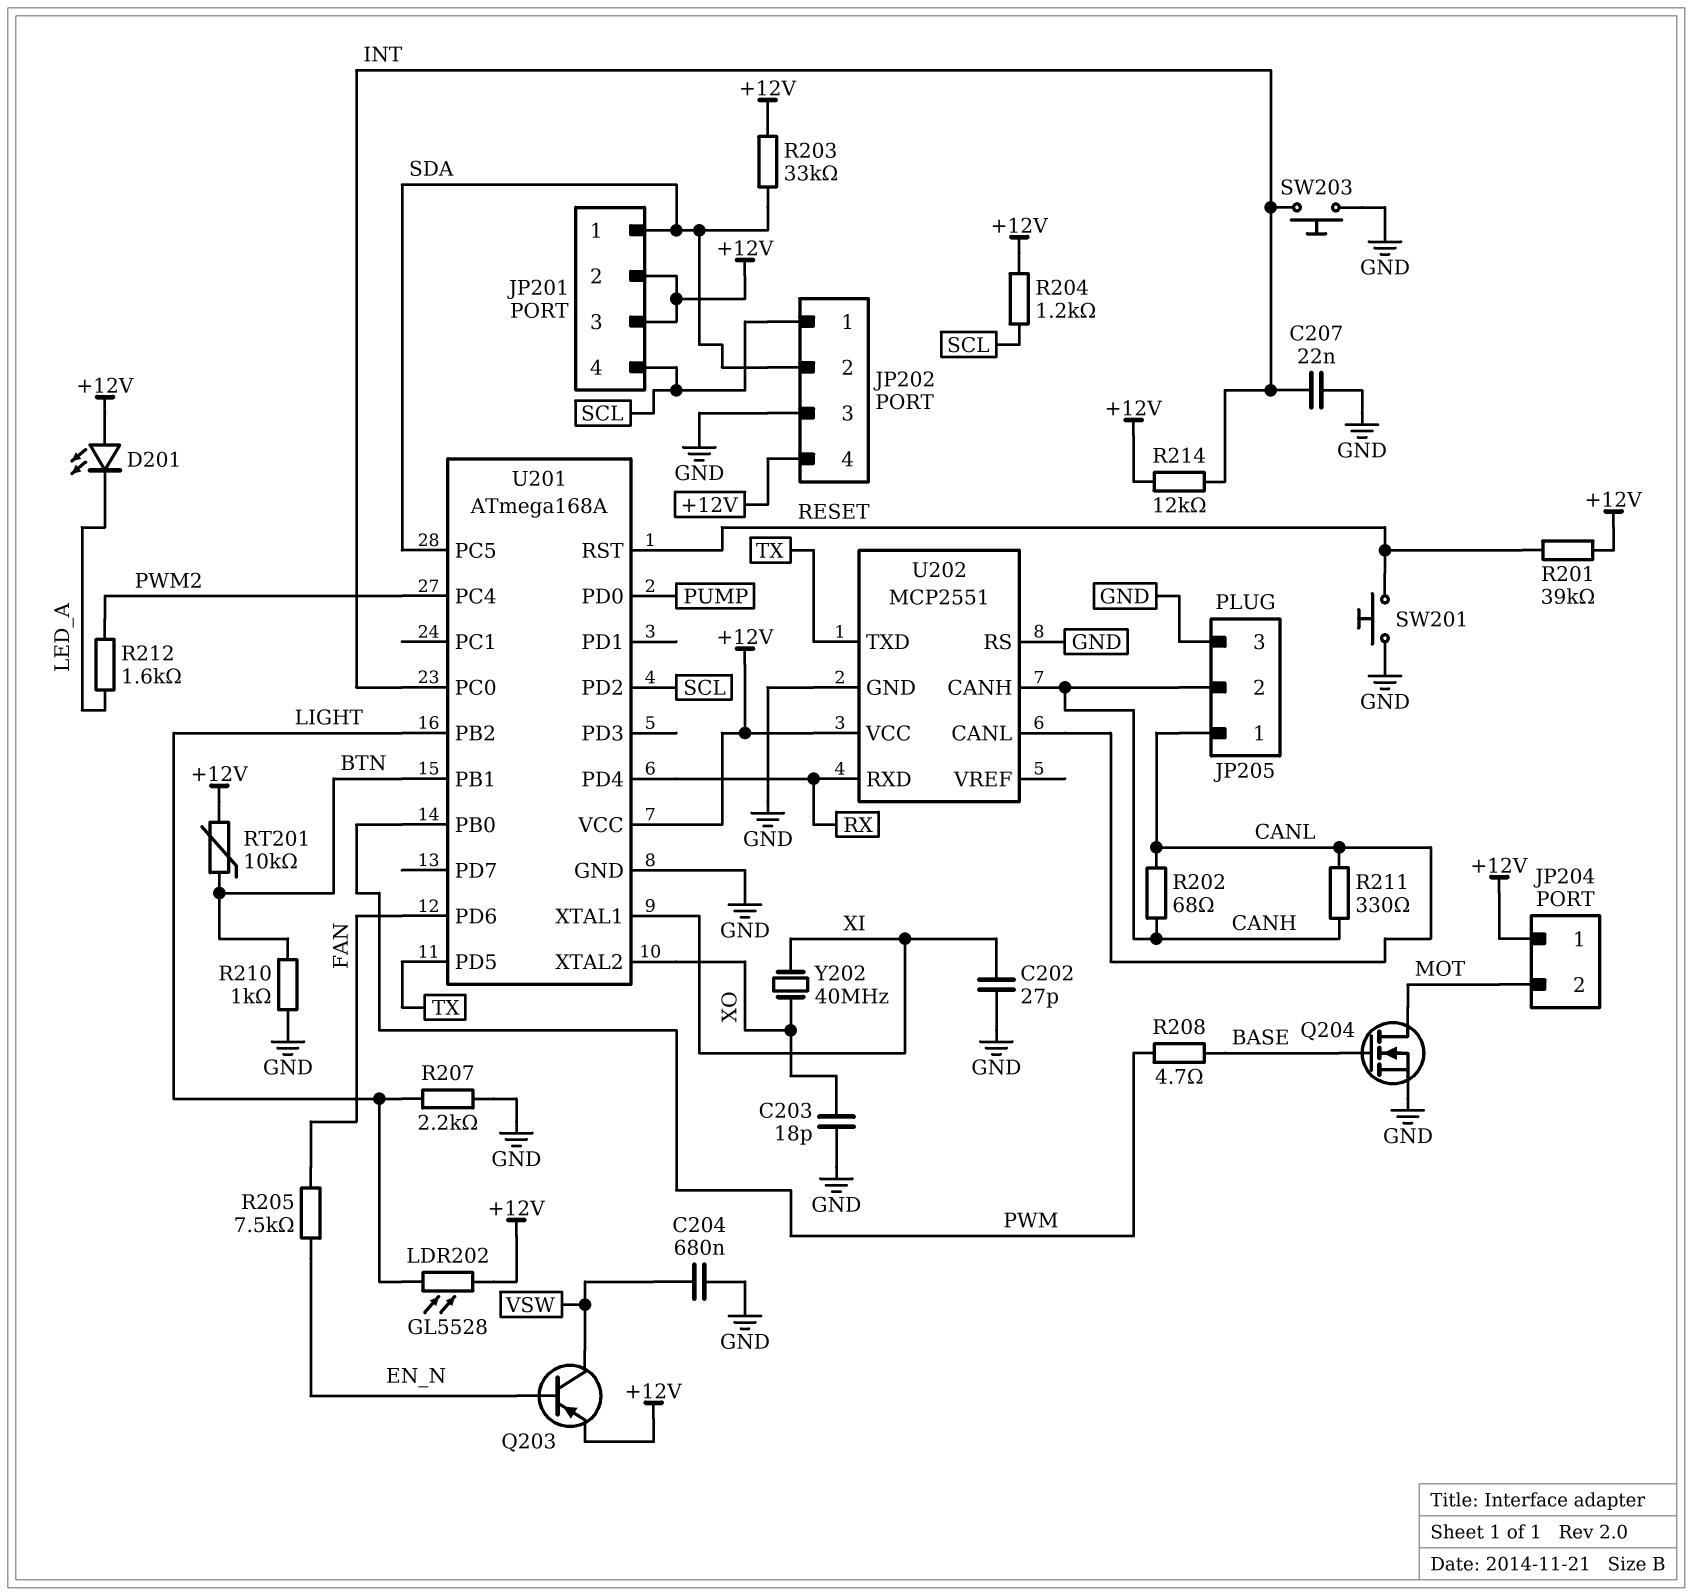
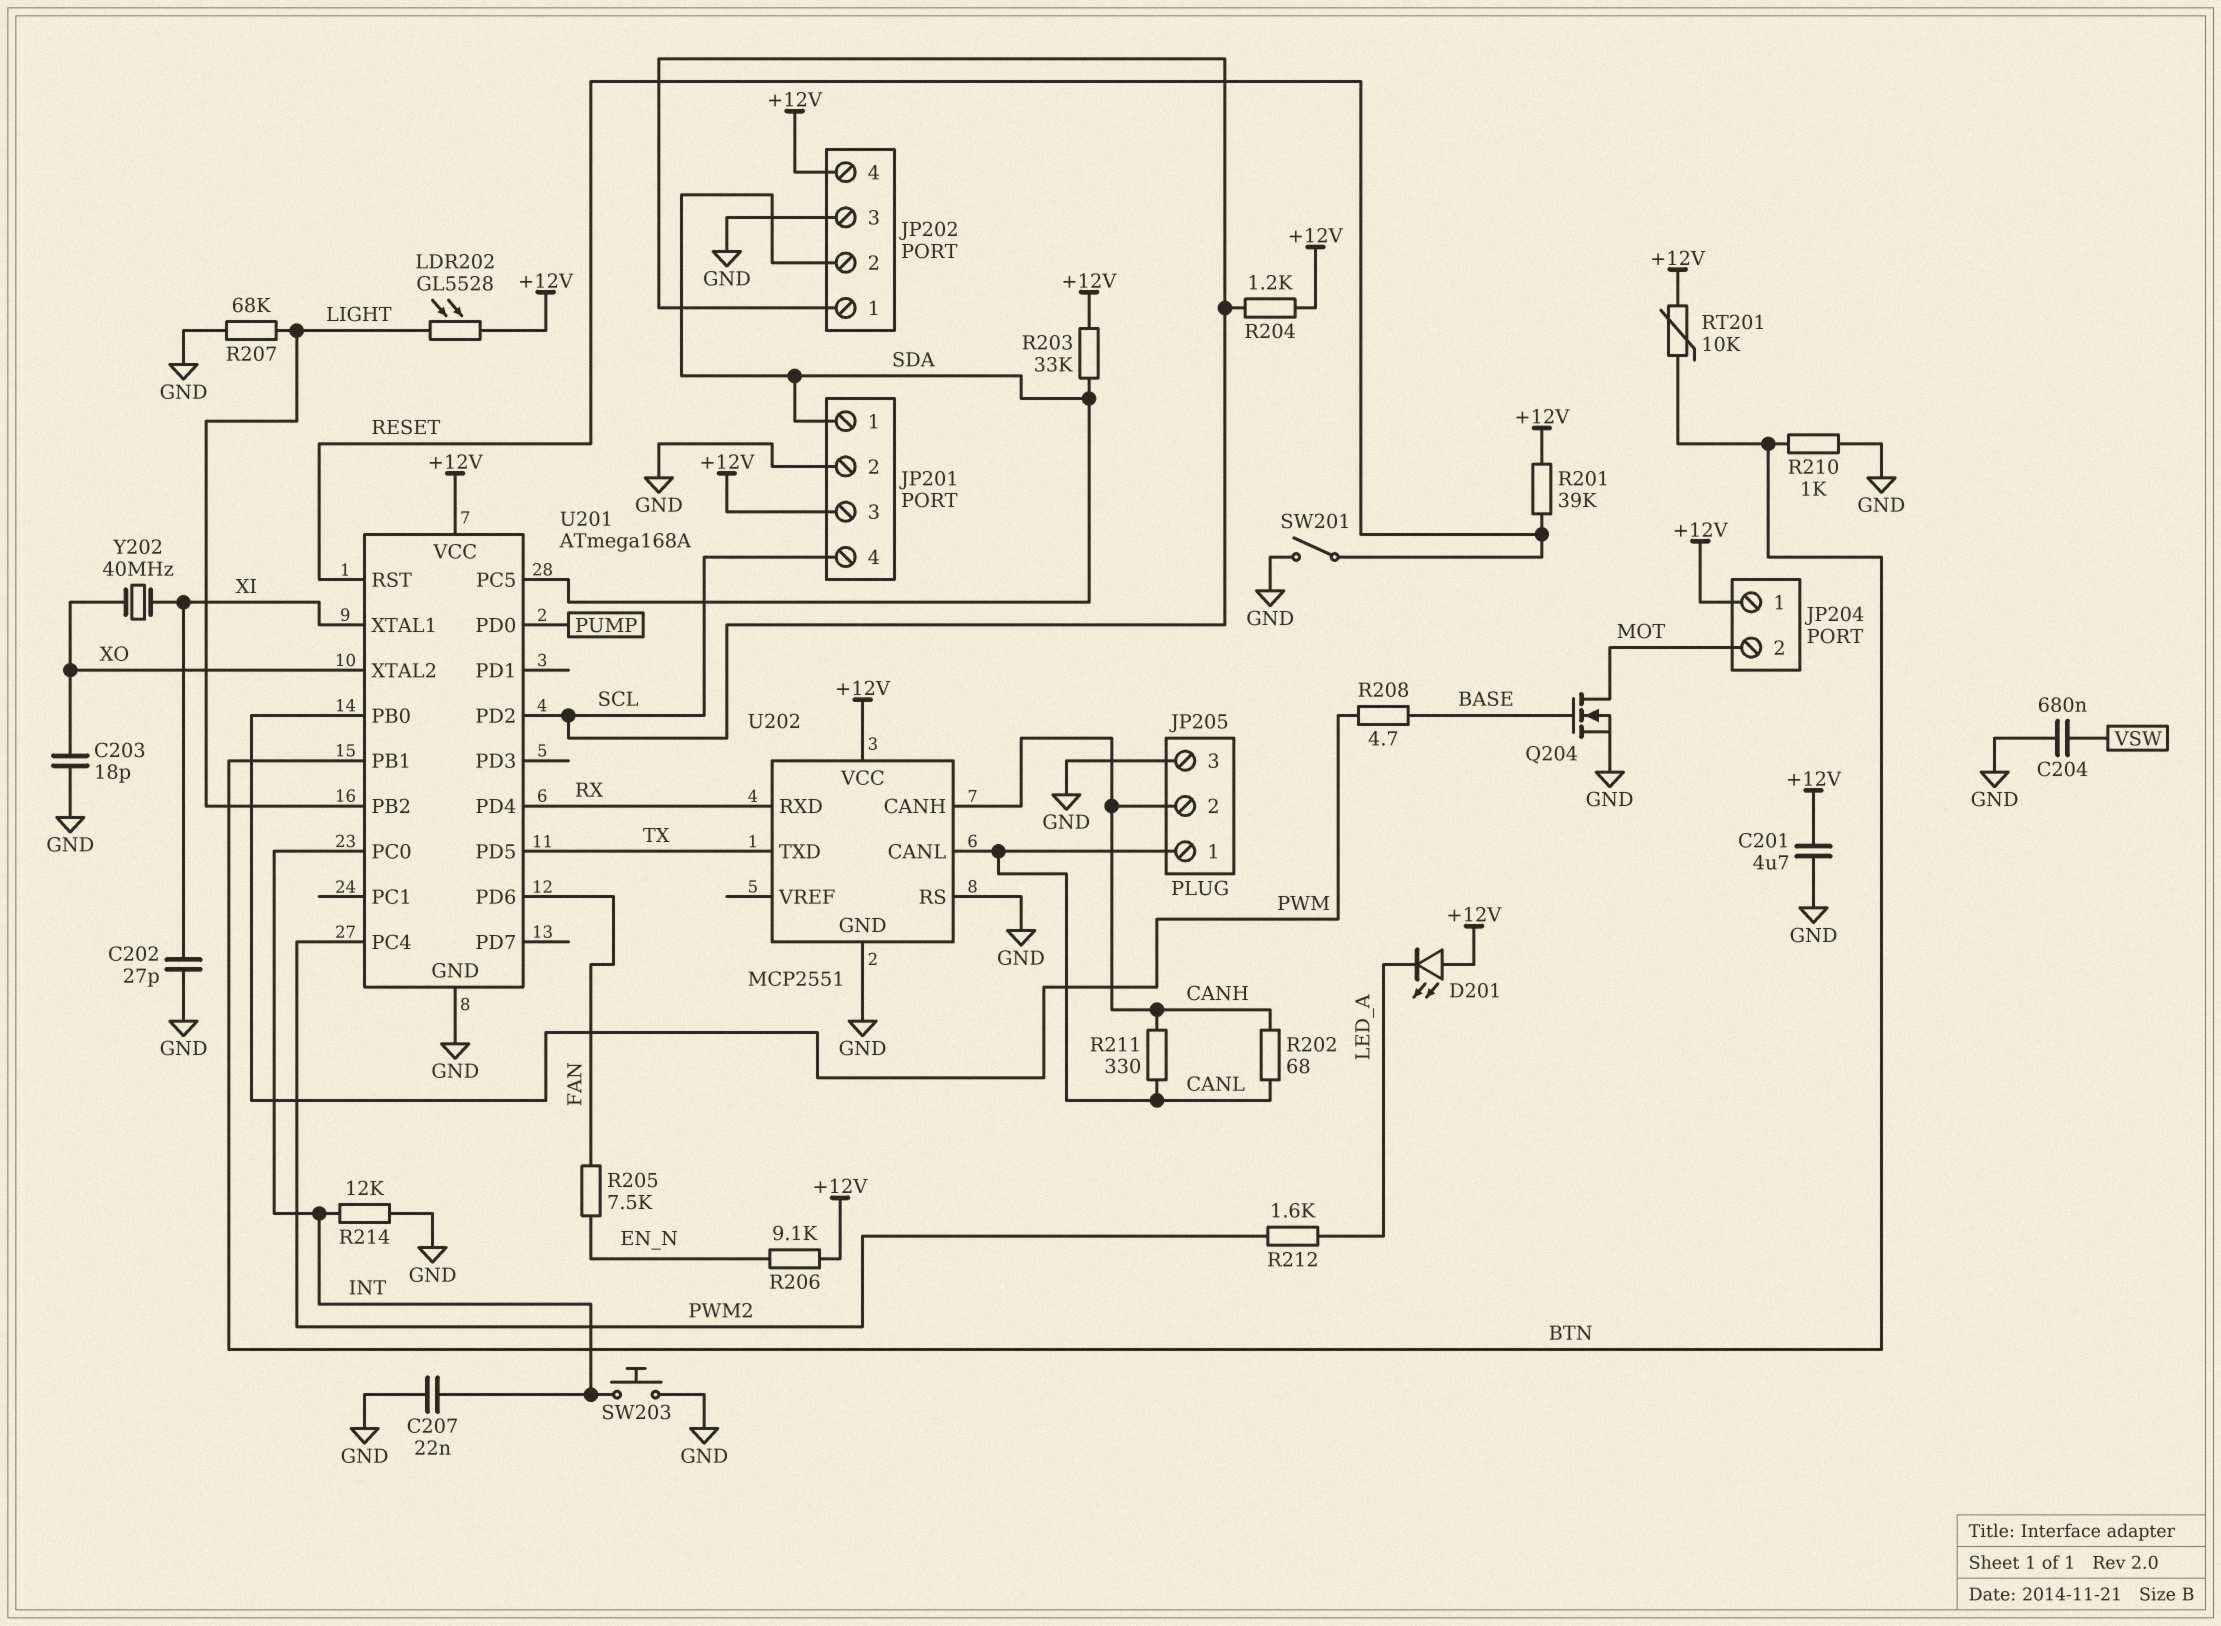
C201: none -> 4.7uF (+12V, GND)
JP201 pin 2: +12V -> GND
Q203: PNP (B EN_N, C VSW, E +12V) -> none
R206: none -> 9.1k (+12V, EN_N)
R207: 2.2k (GND, LIGHT) -> 68k (GND, LIGHT)
R214: 12k (+12V, INT) -> 12k (GND, INT)
SW201: button (GND, RESET) -> switch (GND, RESET)

